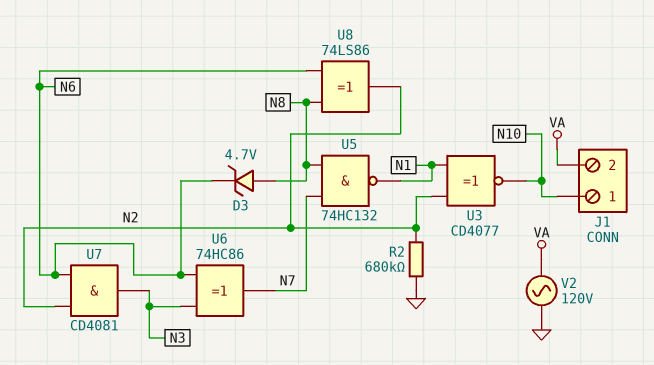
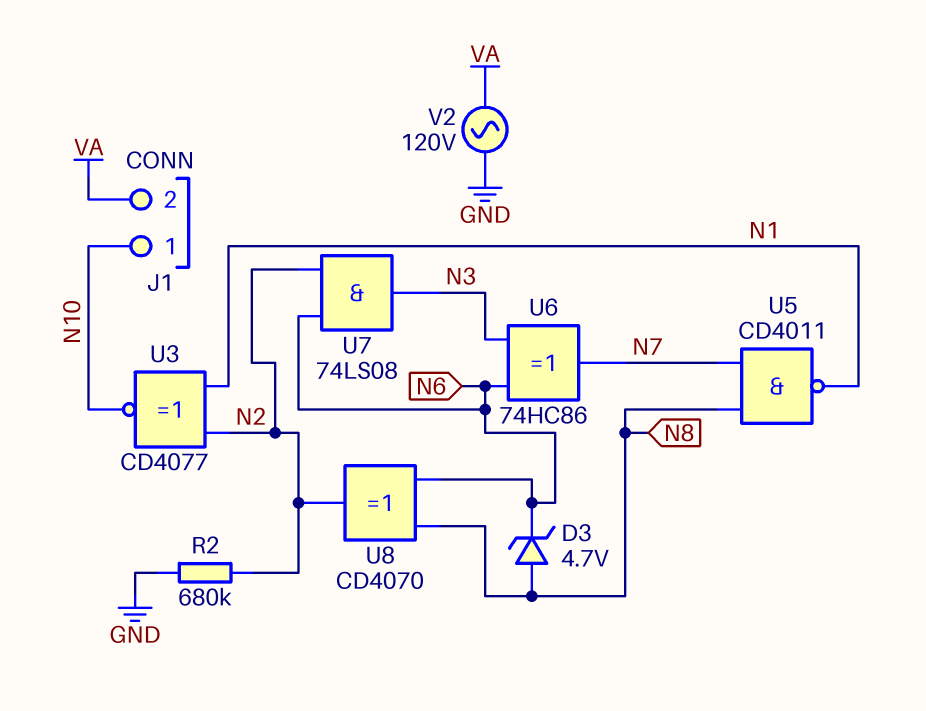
U5: NAND 74HC132 (in N7, in N8, out N1) -> NAND CD4011 (in N7, in N8, out N1)
U7: AND CD4081 (in N2, in N6, out N3) -> AND 74LS08 (in N2, in N6, out N3)
U8: XOR 74LS86 (in N6, in N8, out N2) -> XOR CD4070 (in N6, in N8, out N2)

